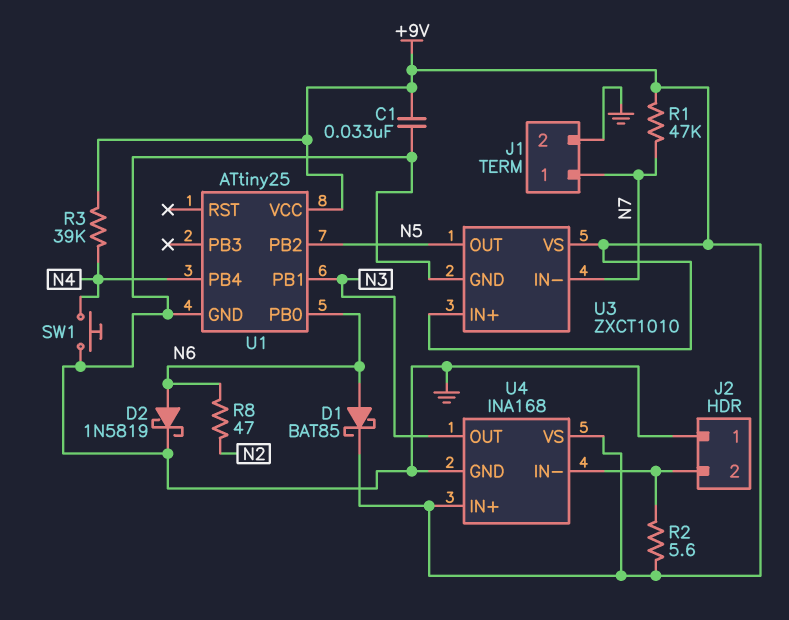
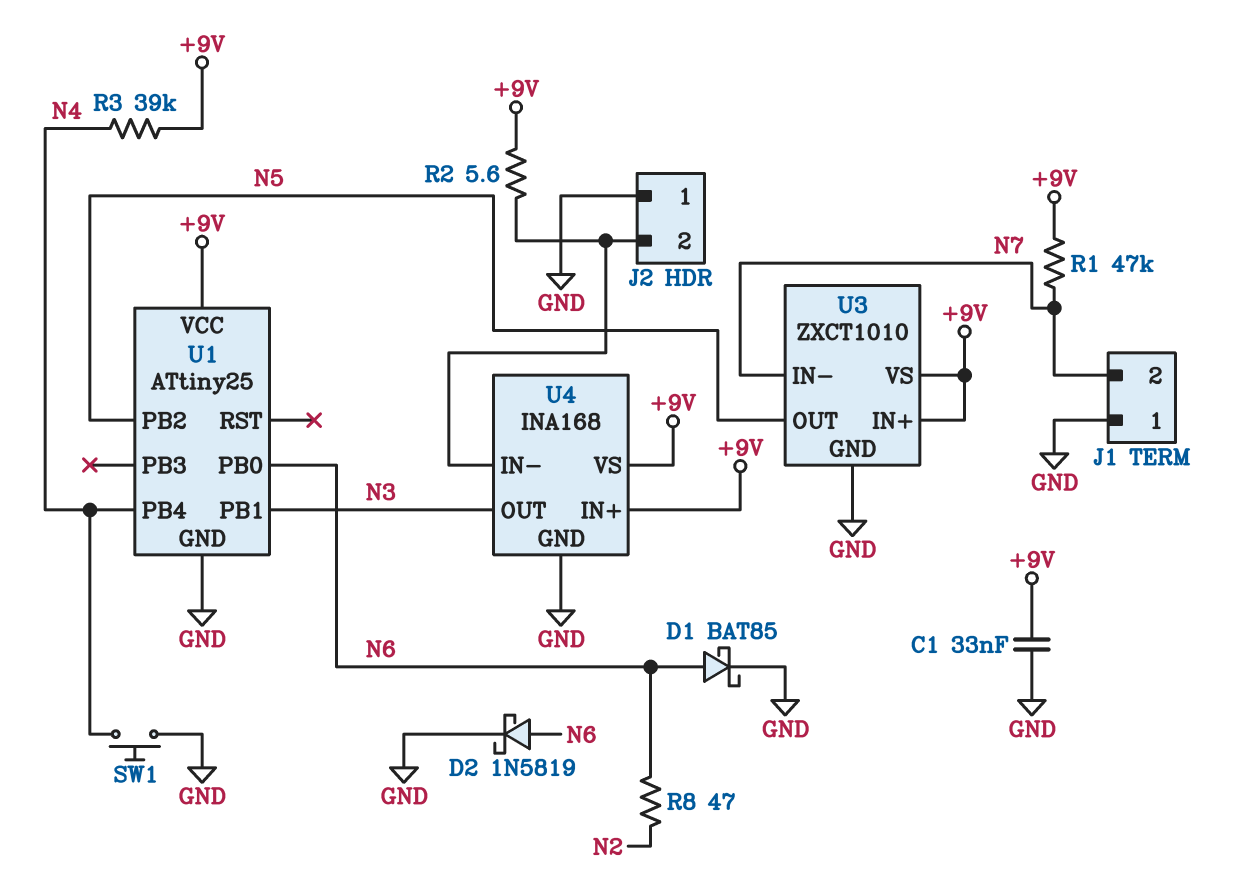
D1: schottky BAT85 (A N6, K +9V) -> schottky BAT85 (A N6, K GND)
J1 pin 1: N7 -> GND
J1 pin 2: GND -> N7

